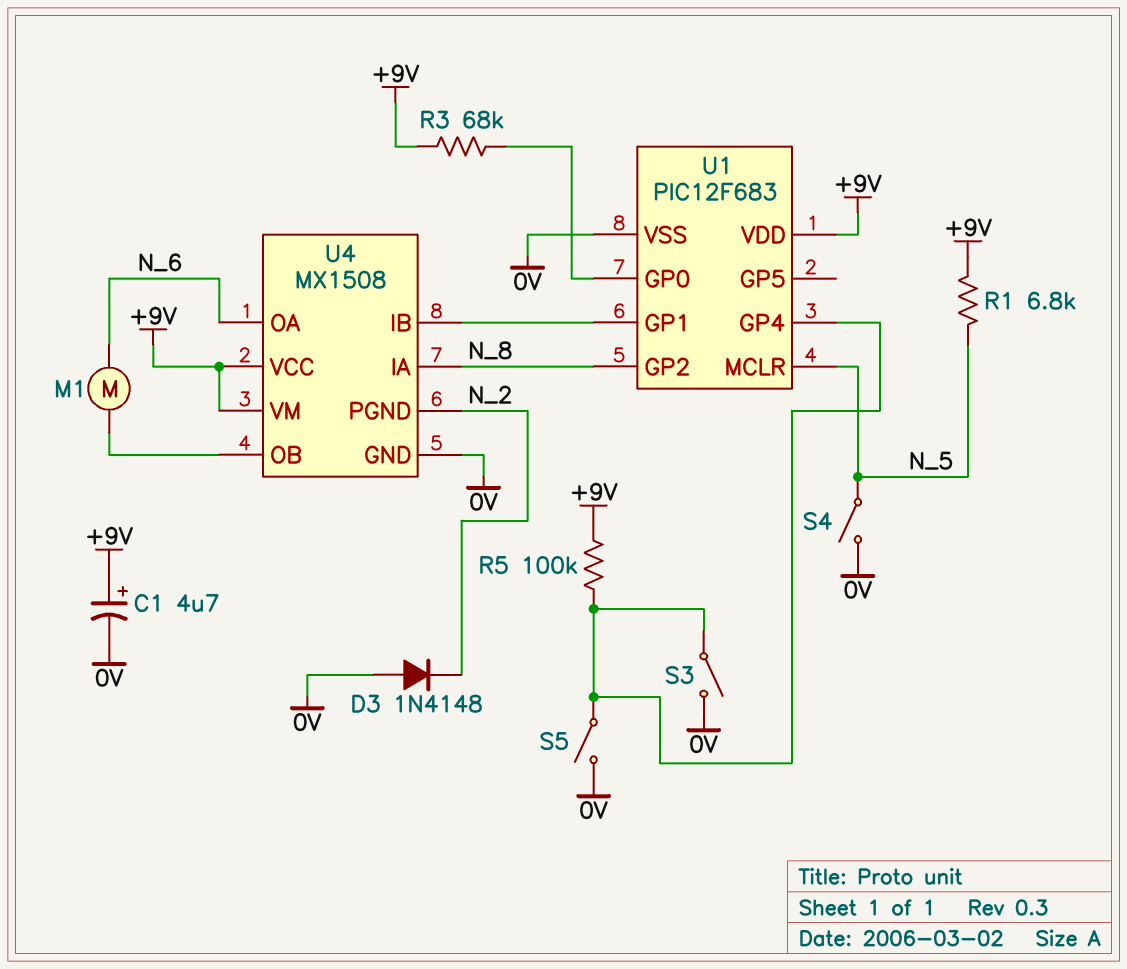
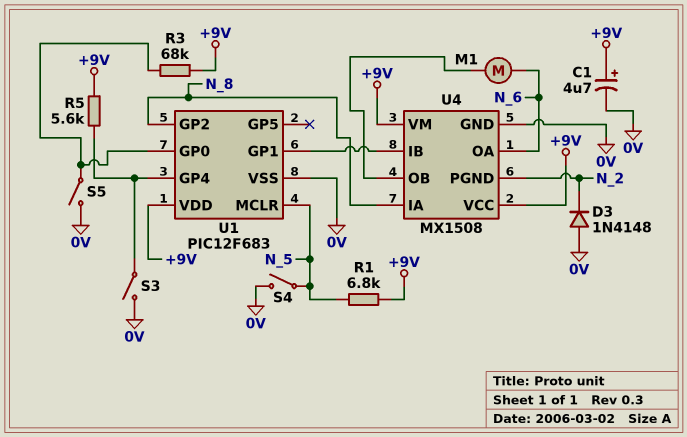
R5: 100k (+9V, U1/GP4) -> 5.6k (+9V, U1/GP4)
S5: switch (0V, U1/GP4) -> switch (0V, U1/GP0)

